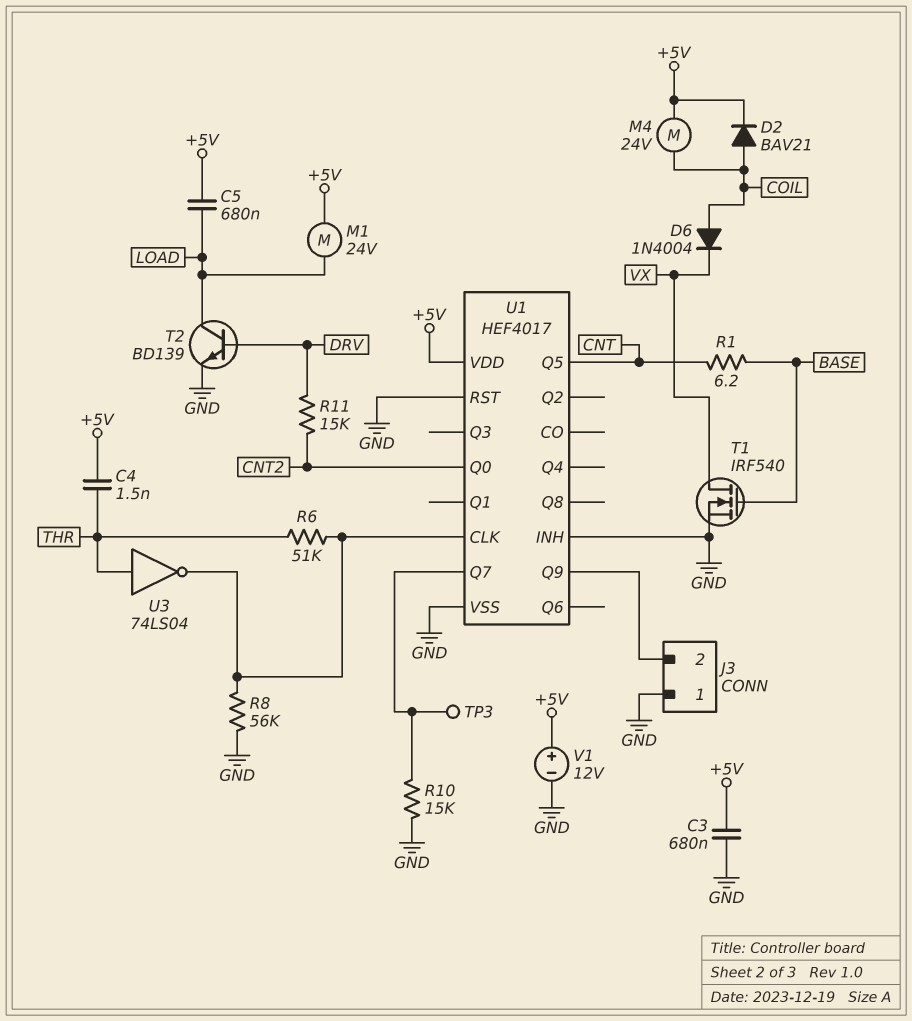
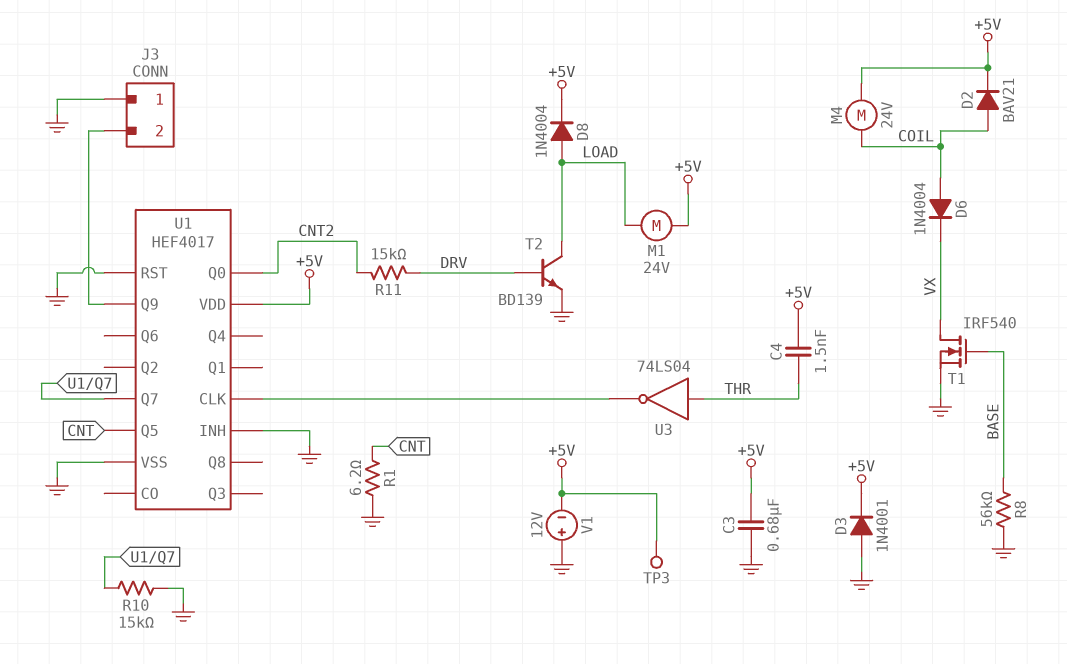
C5: 680nF (+5V, LOAD) -> none
D3: none -> diode 1N4001 (A GND, K +5V)
D8: none -> diode 1N4004 (A LOAD, K +5V)
R1: 6.2 (BASE, CNT) -> 6.2 (CNT, GND)
R6: 51k (THR, U1/CLK) -> none
R8: 56k (GND, U1/CLK) -> 56k (BASE, GND)
TP3: test point (U1/Q7) -> test point (+5V)
V1: 12V (plus +5V, minus GND) -> 12V (plus GND, minus +5V)

